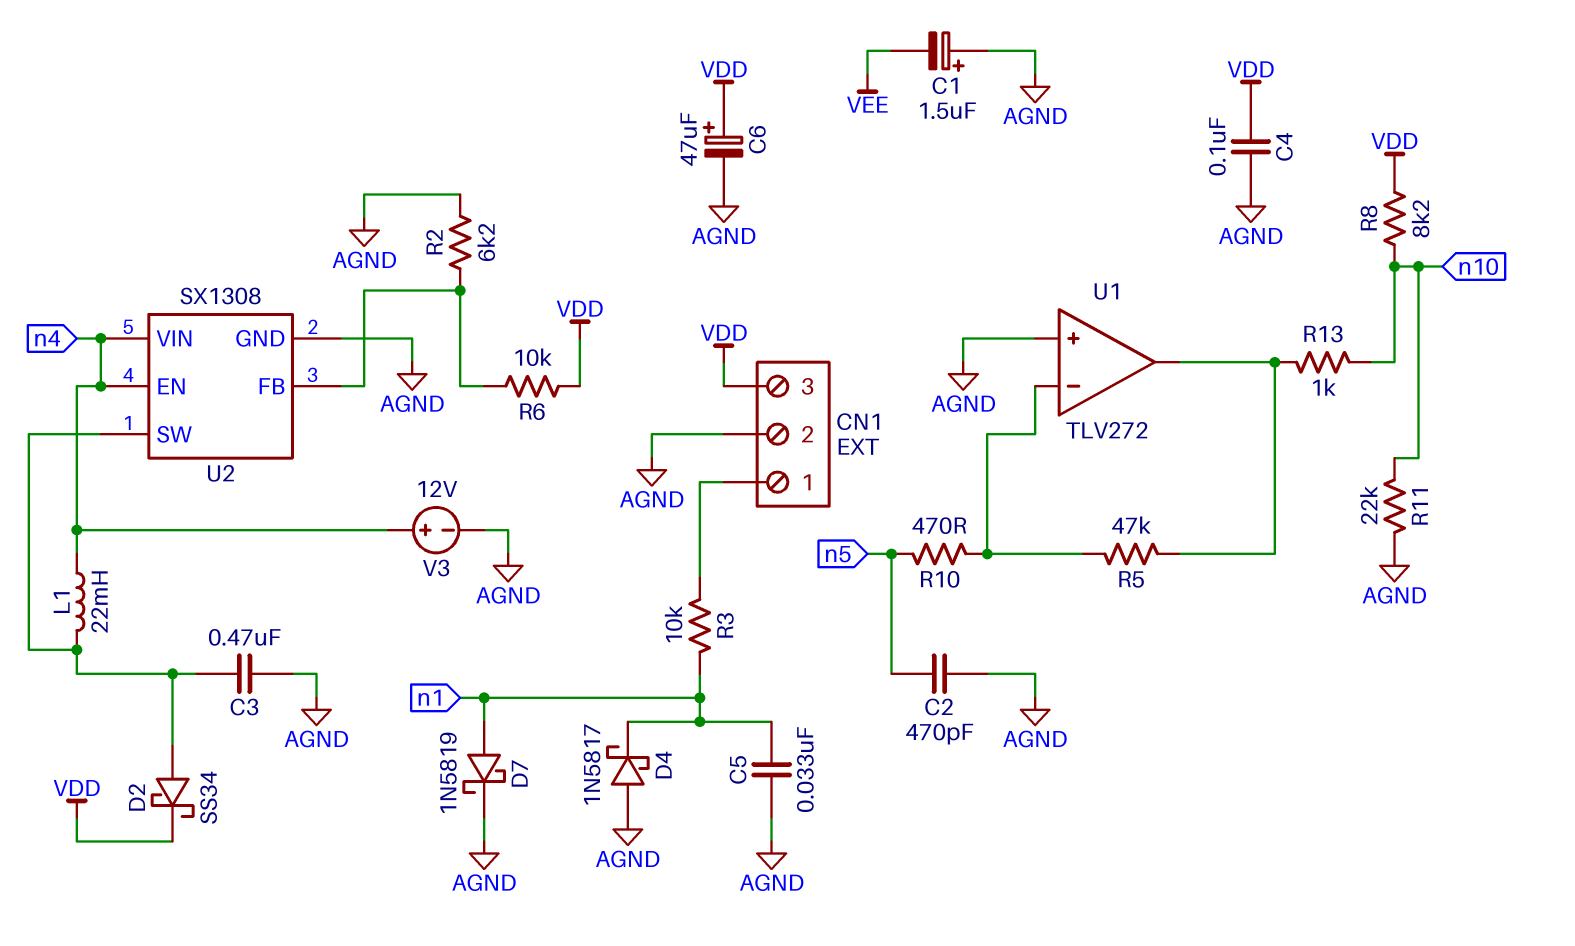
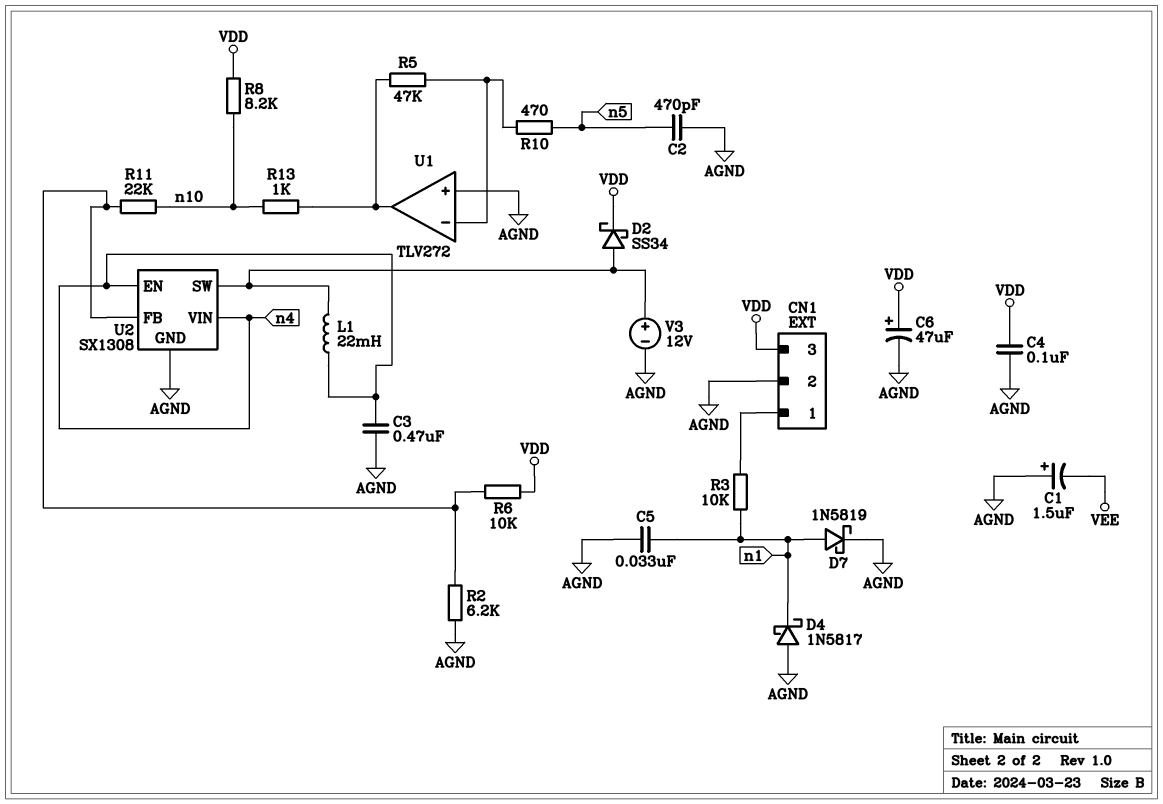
C3: 470nF (AGND, U2/SW) -> 470nF (AGND, n4)
R11: 22k (AGND, n10) -> 22k (U2/FB, n10)
V3: 12V (plus n4, minus AGND) -> 12V (plus U2/SW, minus AGND)

